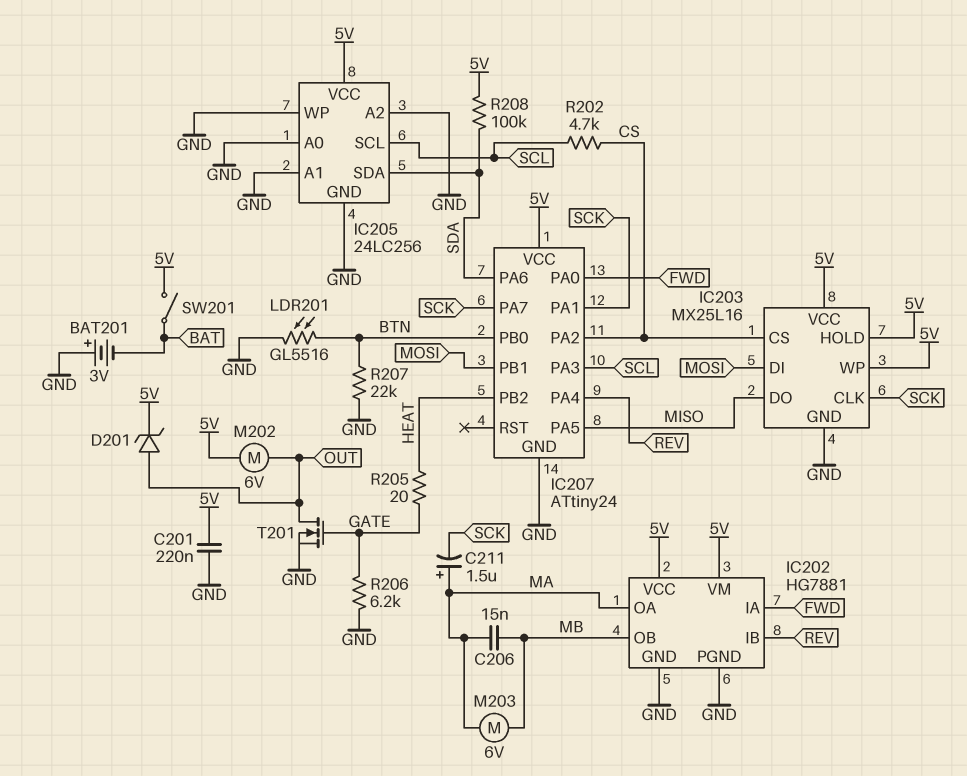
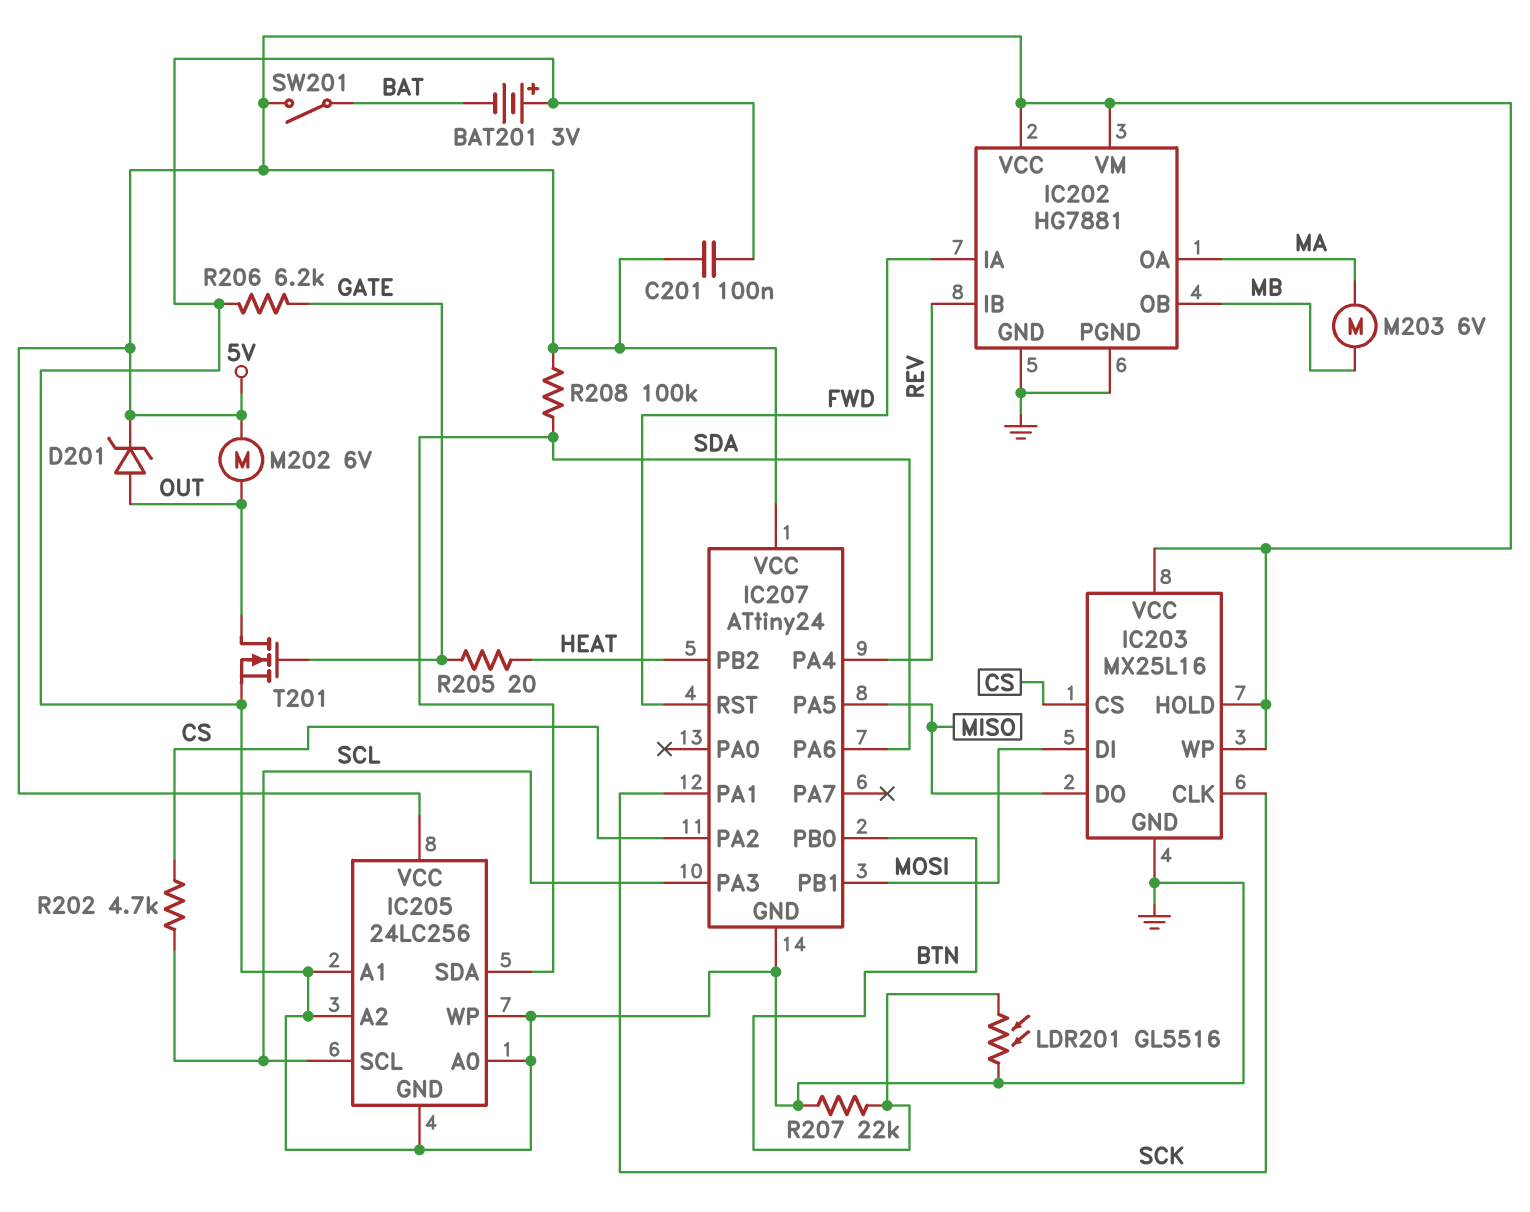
C201: 220nF (5V, GND) -> 100nF (5V, GND)
C206: 15nF (MA, MB) -> none
C211: 1.5uF (plus MA, minus SCK) -> none
IC207 pin PA0: FWD -> none
IC207 pin PA7: SCK -> none
IC207 pin RST: none -> FWD

